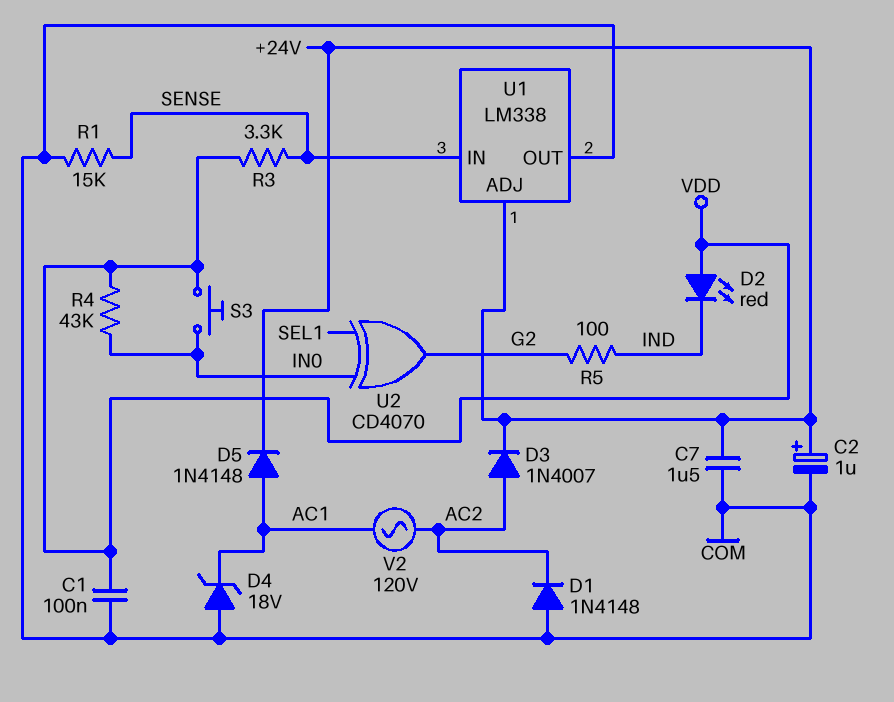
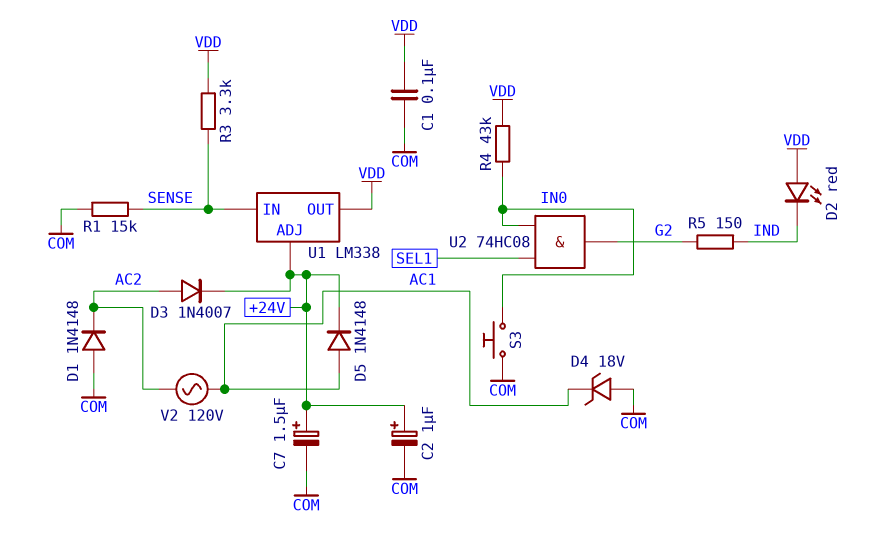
C7: 1.5uF (+24V, COM) -> 1.5uF (plus +24V, minus COM)
R5: 100 (G2, IND) -> 150 (G2, IND)
S3: button (IN0, VDD) -> button (COM, IN0)
U1 pin OUT: COM -> VDD
U2: XOR CD4070 (in IN0, in SEL1, out G2) -> AND 74HC08 (in IN0, in SEL1, out G2)

